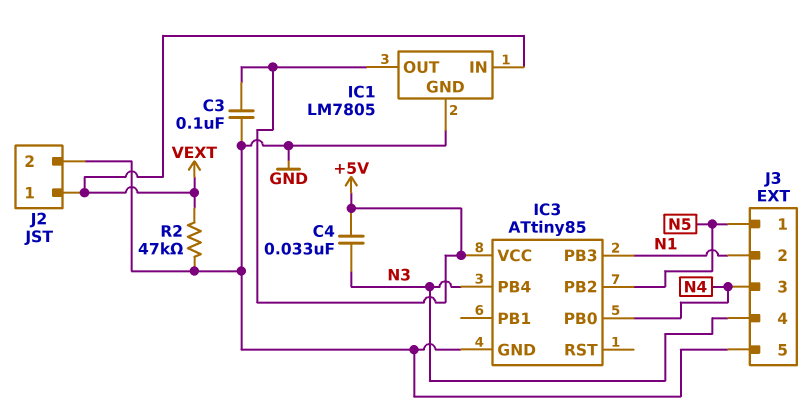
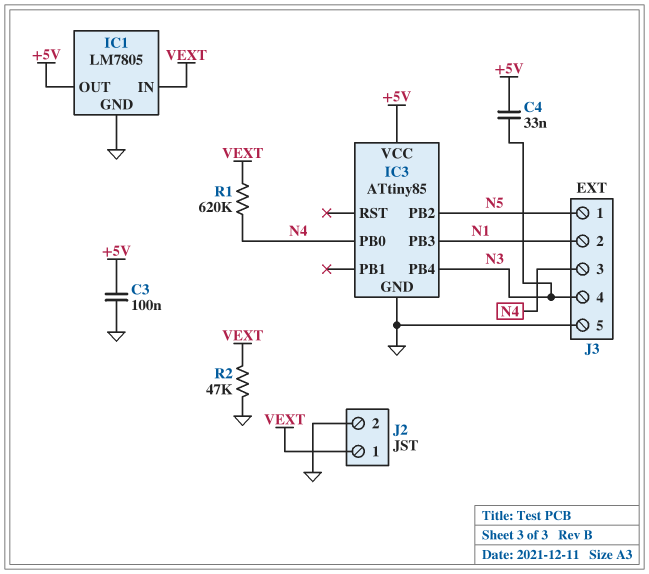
R1: none -> 620k (N4, VEXT)

